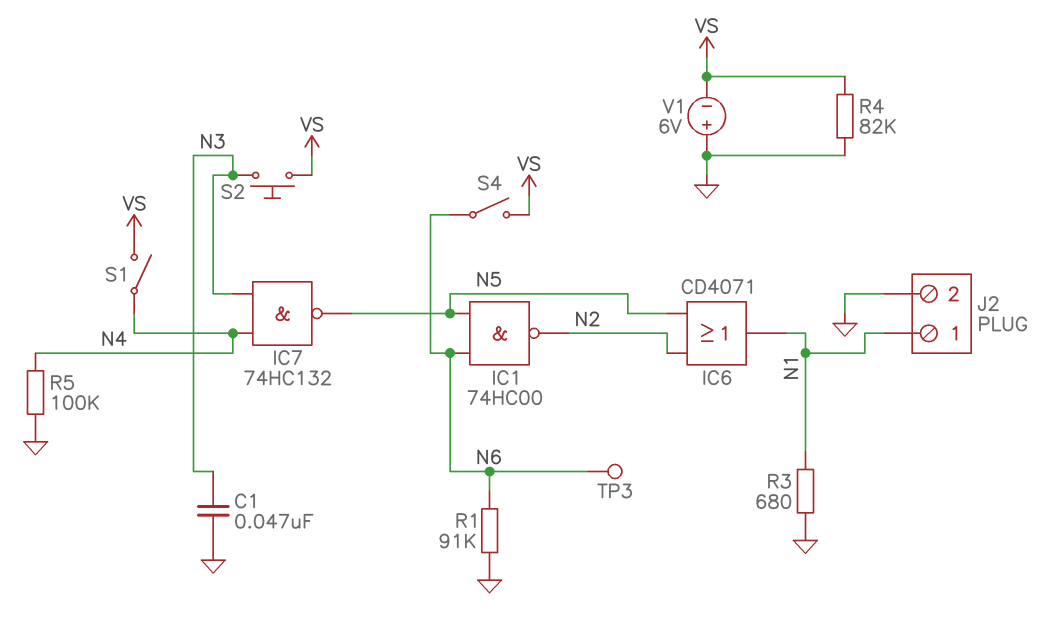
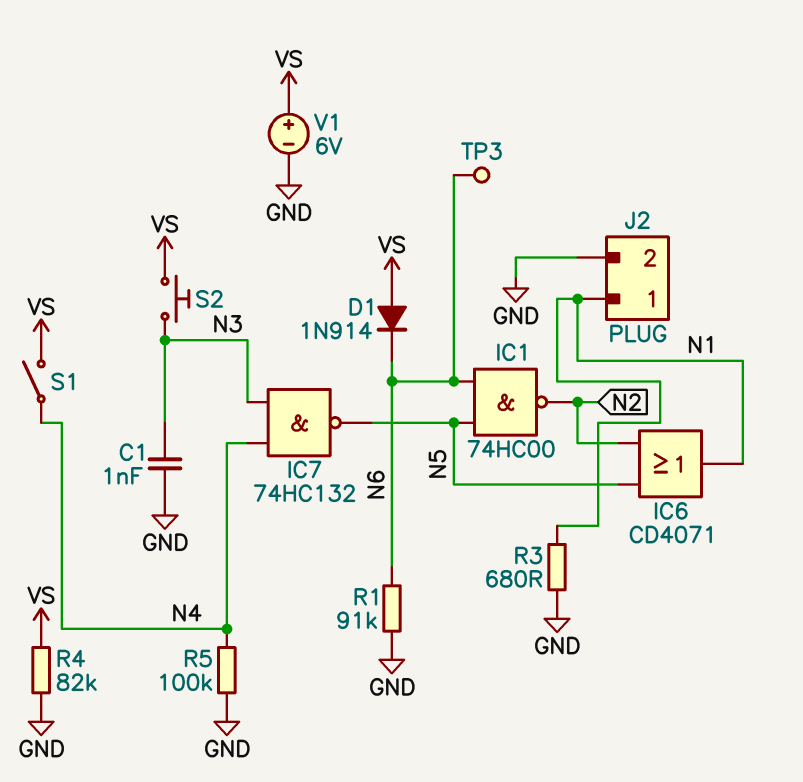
C1: 47nF (GND, N3) -> 1nF (GND, N3)
D1: none -> diode 1N914 (A VS, K N6)
S4: switch (N6, VS) -> none
V1: 6V (plus GND, minus VS) -> 6V (plus VS, minus GND)

